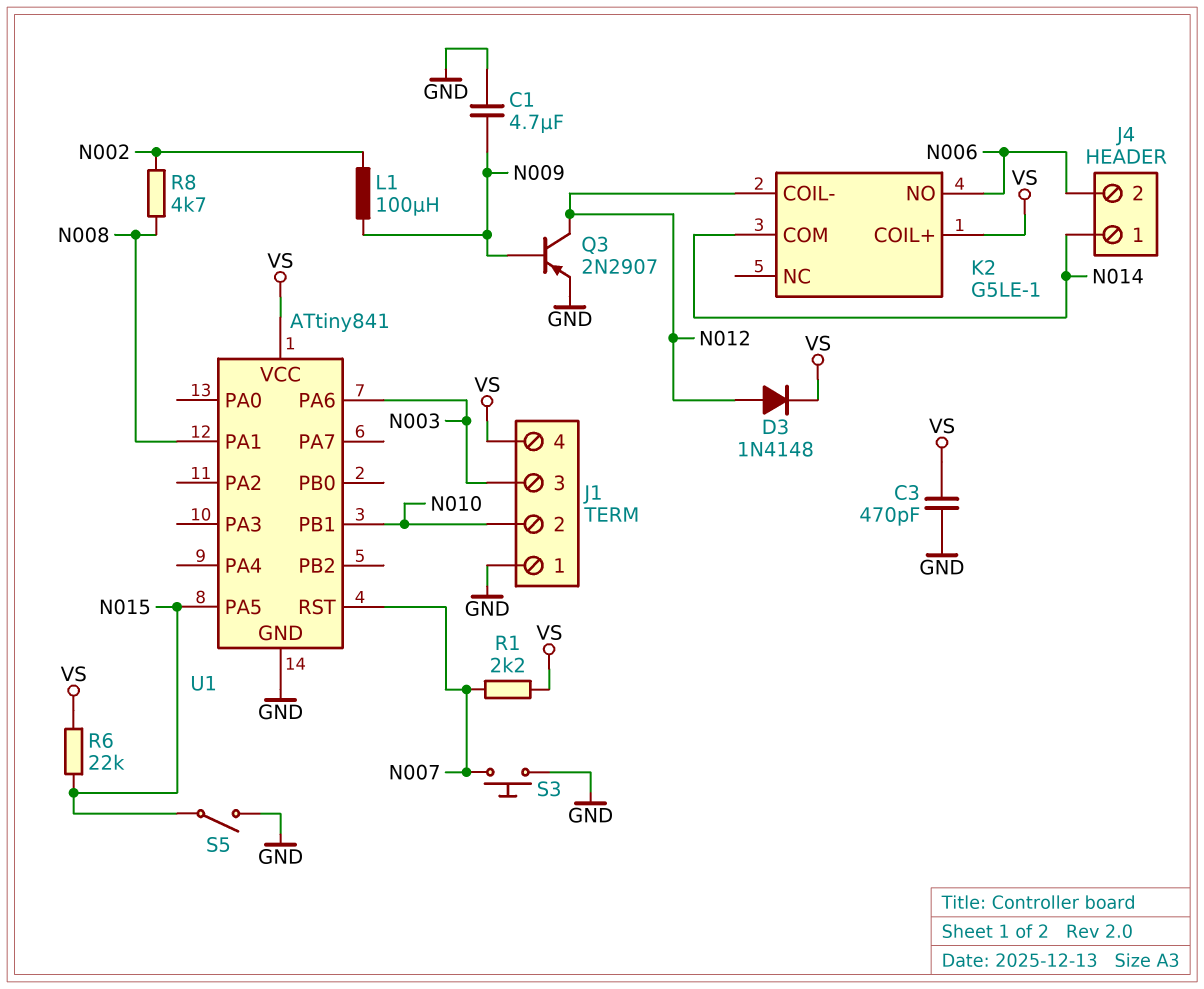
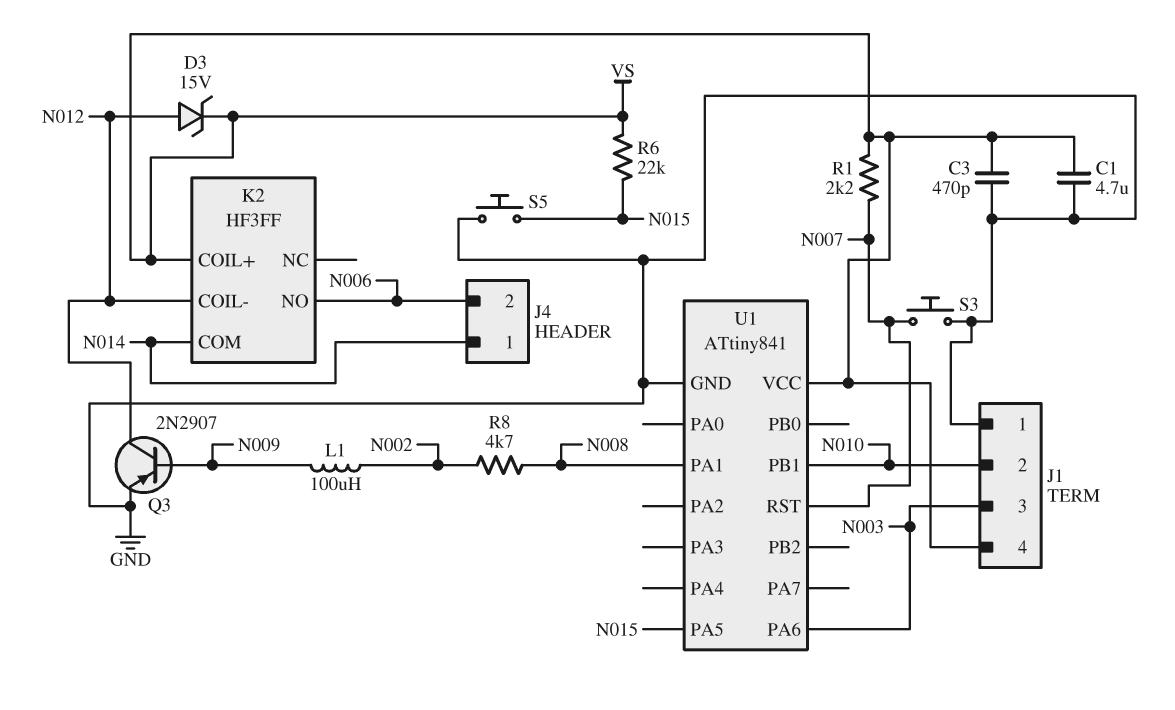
C1: 4.7uF (GND, N009) -> 4.7uF (GND, VS)
D3: diode 1N4148 (A N012, K VS) -> zener 15V (A N012, K VS)
K2: G5LE-1 -> HF3FF
S5: switch (GND, N015) -> button (GND, N015)

